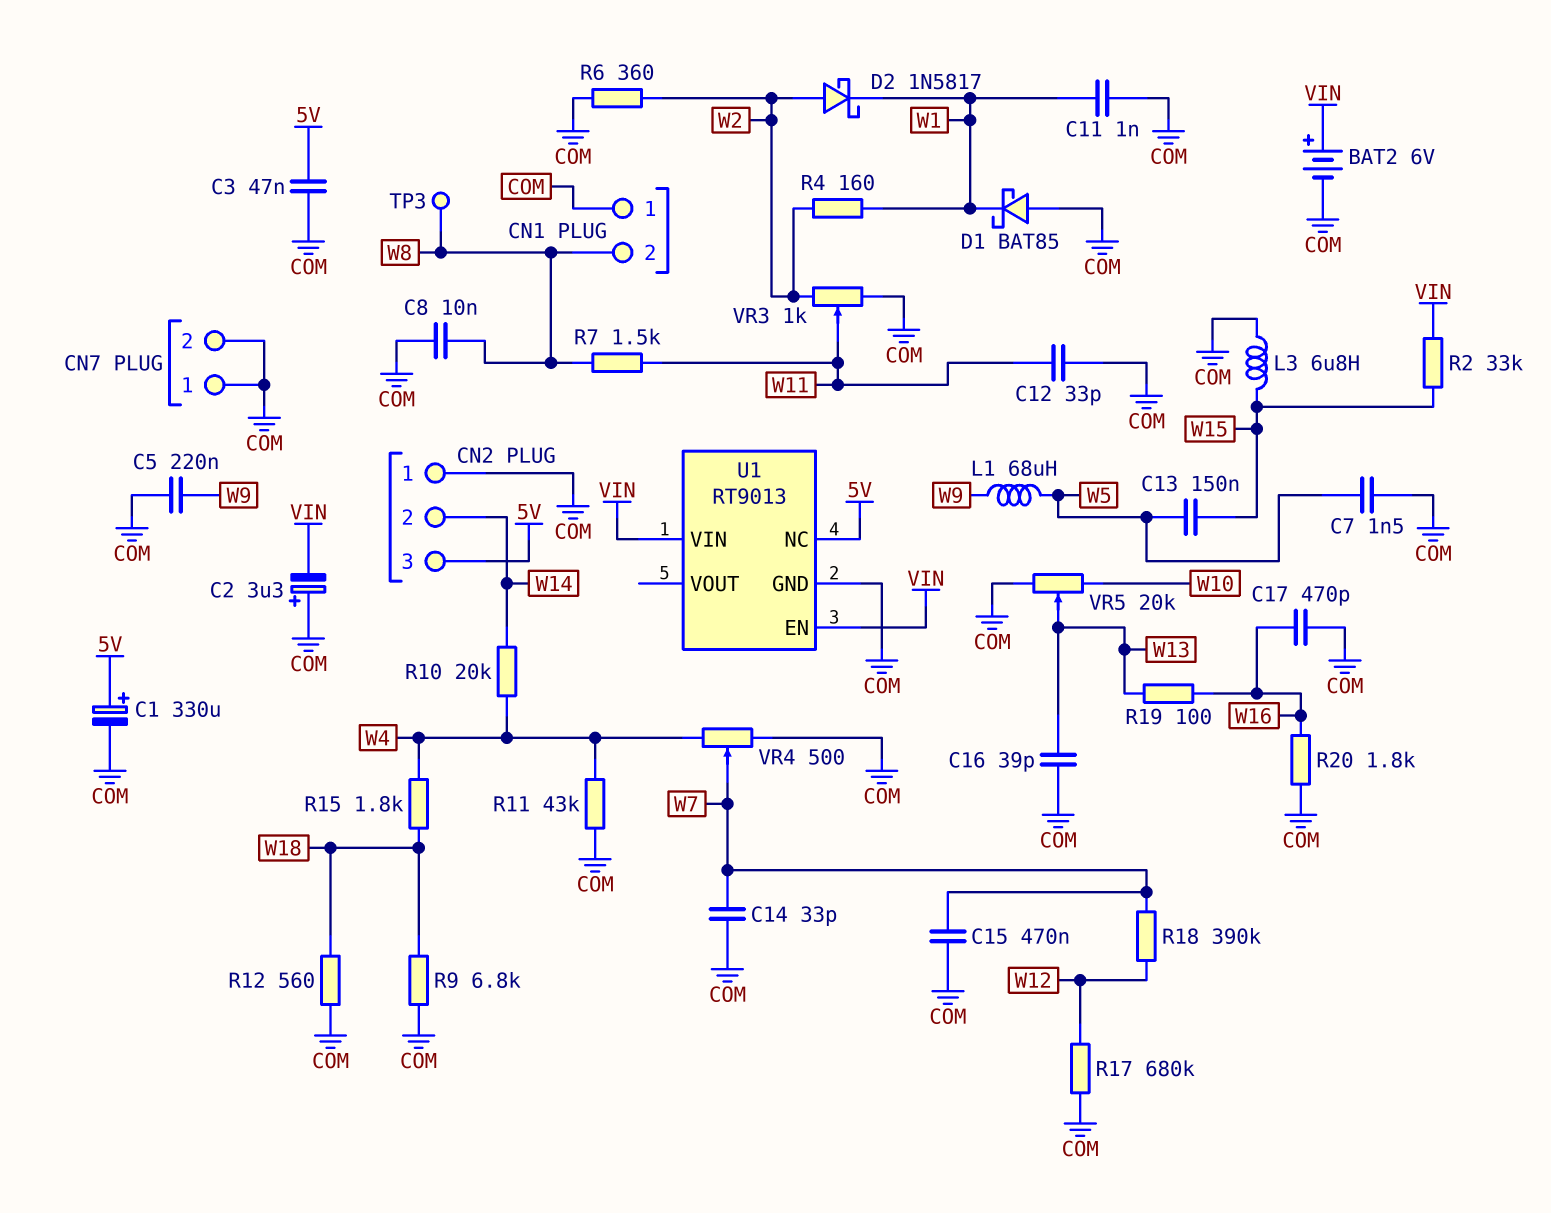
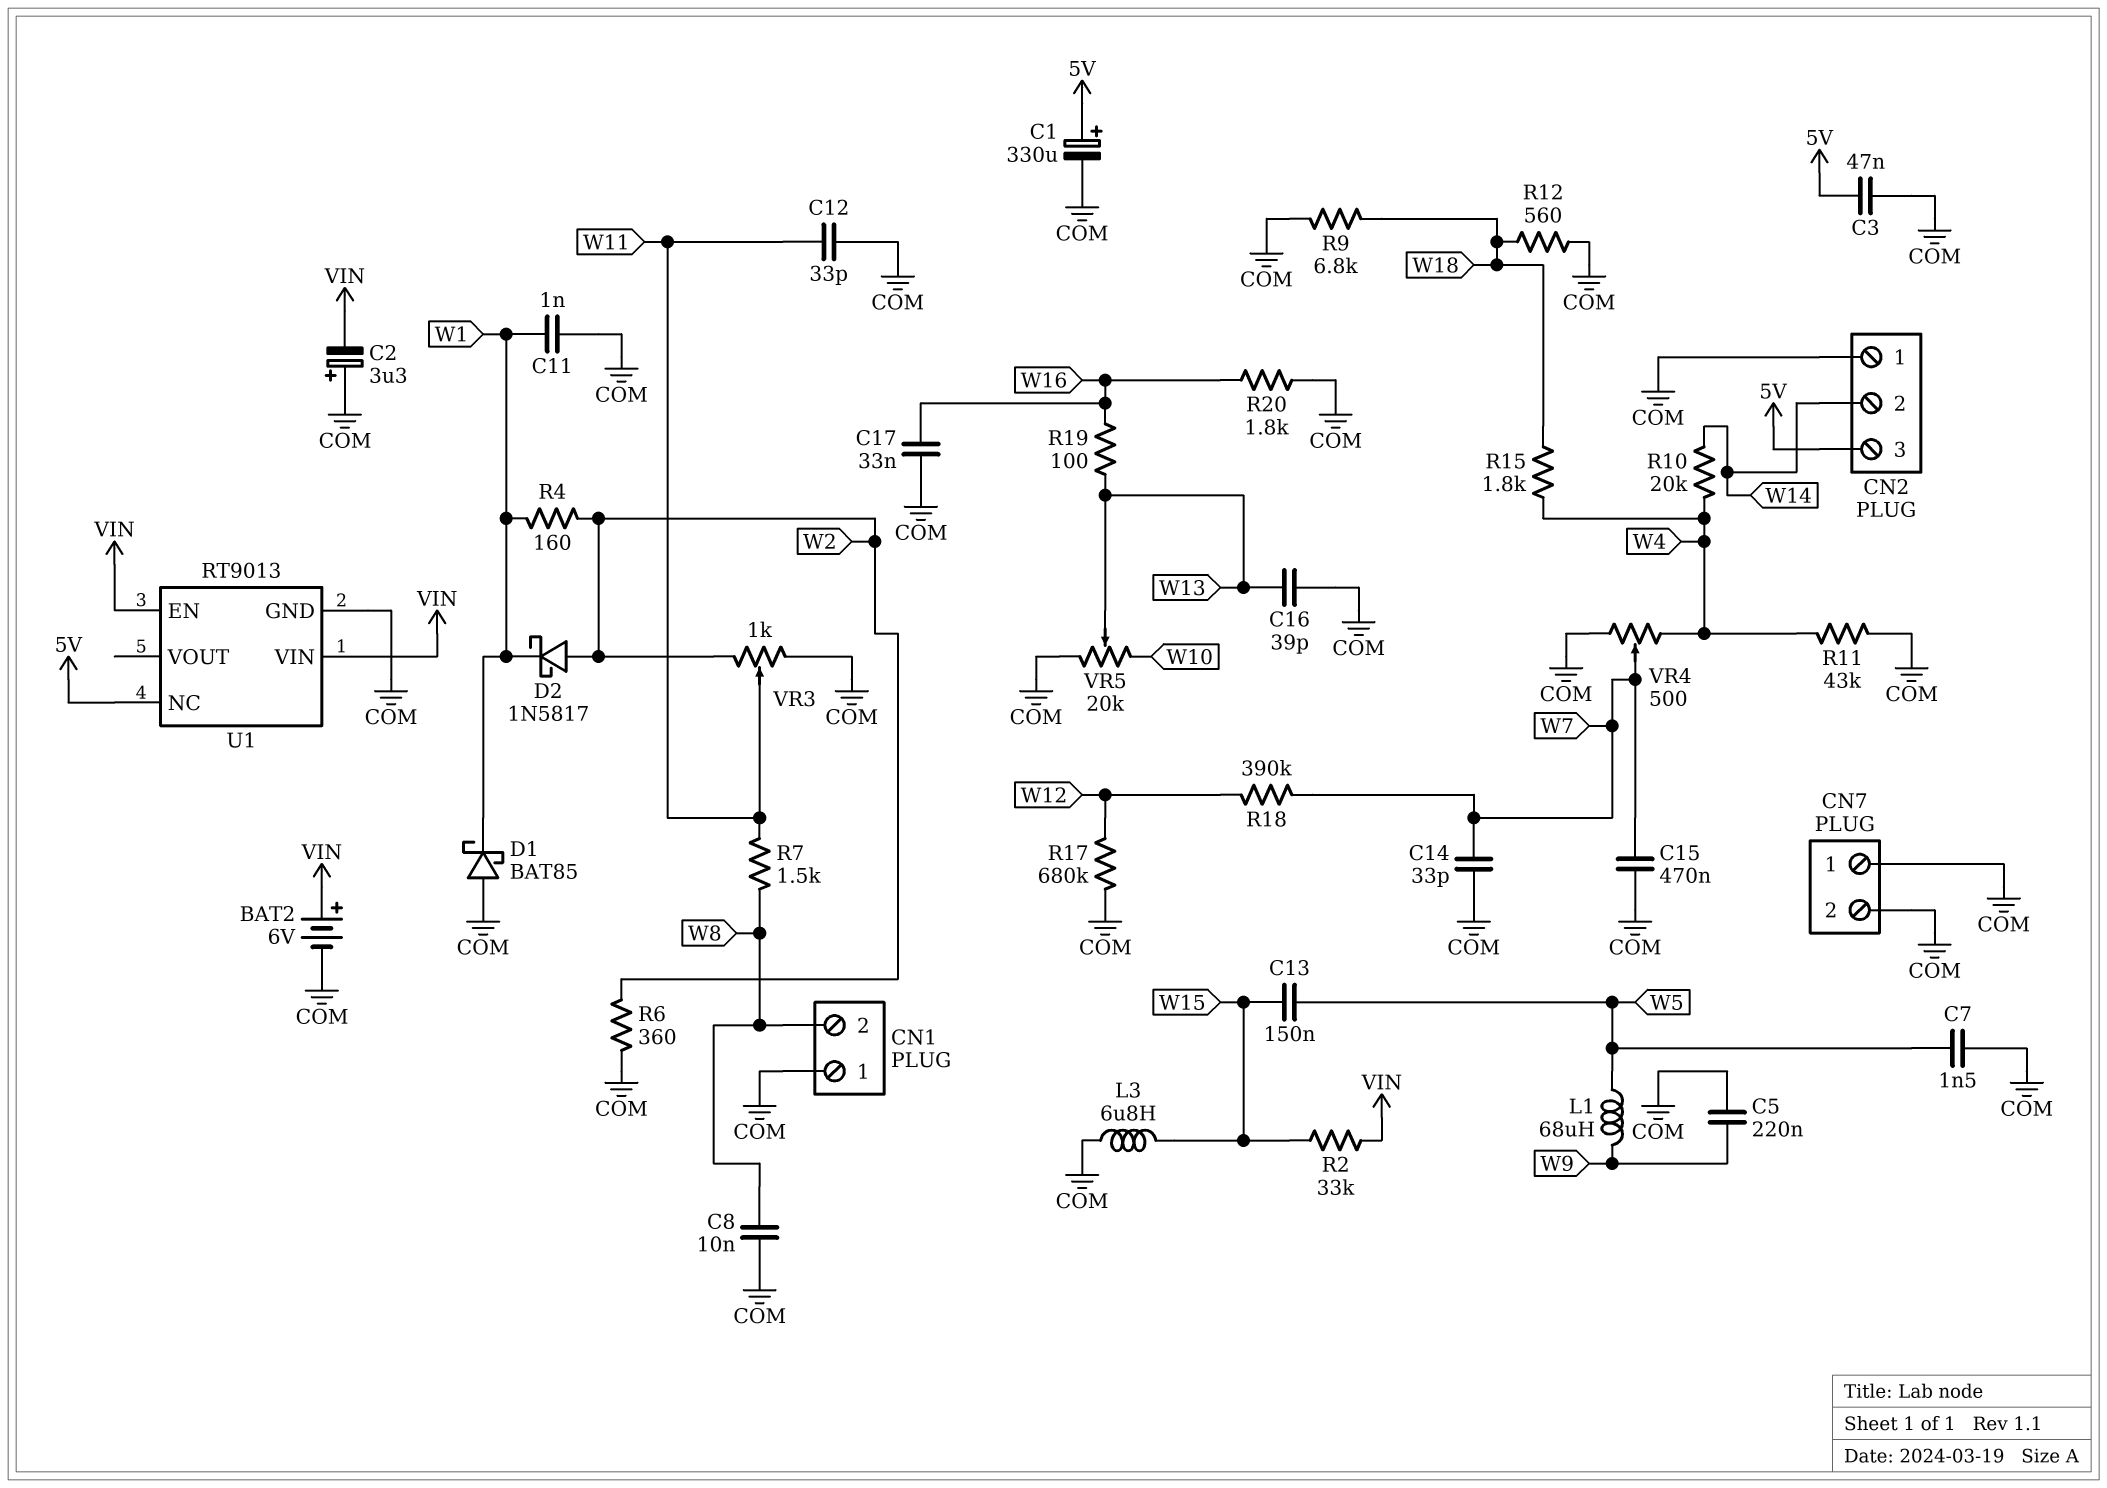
C17: 470pF (COM, W16) -> 33nF (COM, W16)
TP3: test point (W8) -> none

